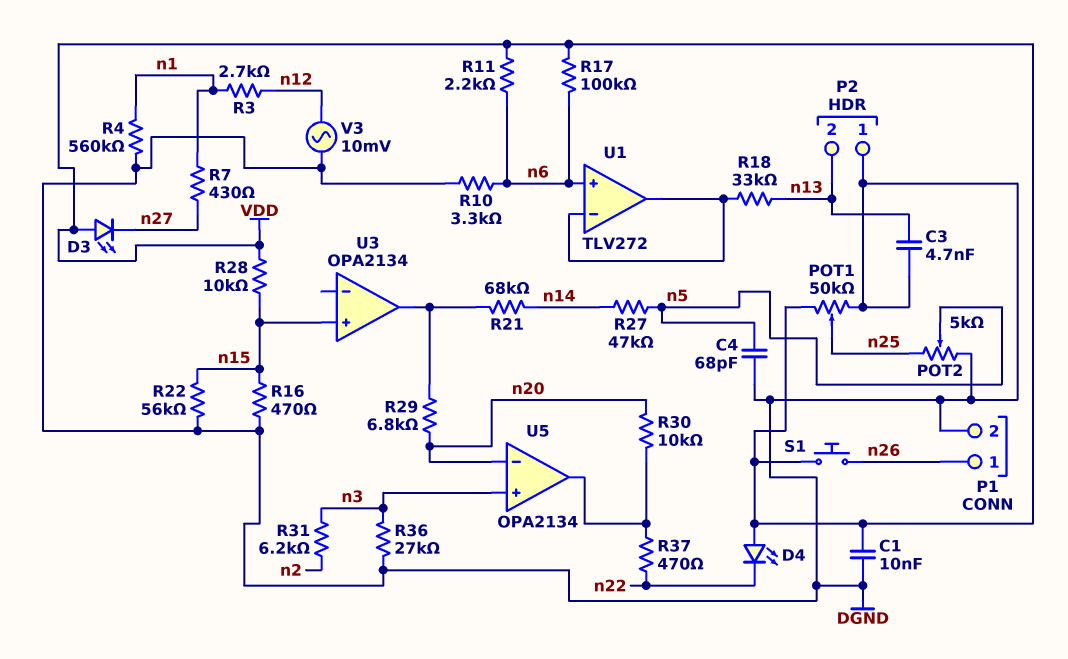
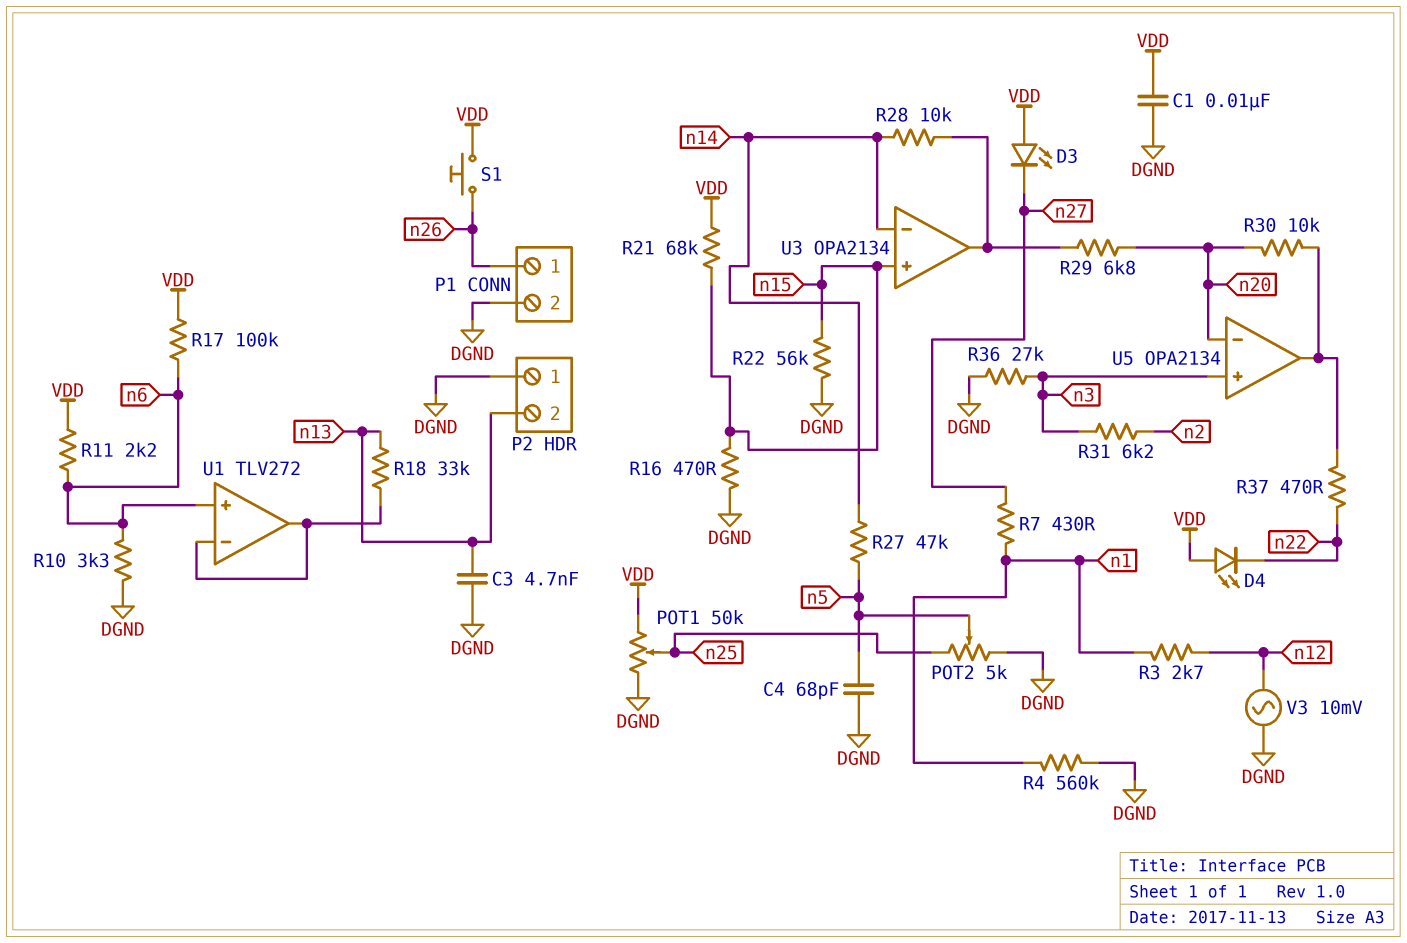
R21: 68k (U3/out, n14) -> 68k (VDD, n15)
R28: 10k (VDD, n15) -> 10k (U3/out, n14)
U3 pin in-: none -> n14

